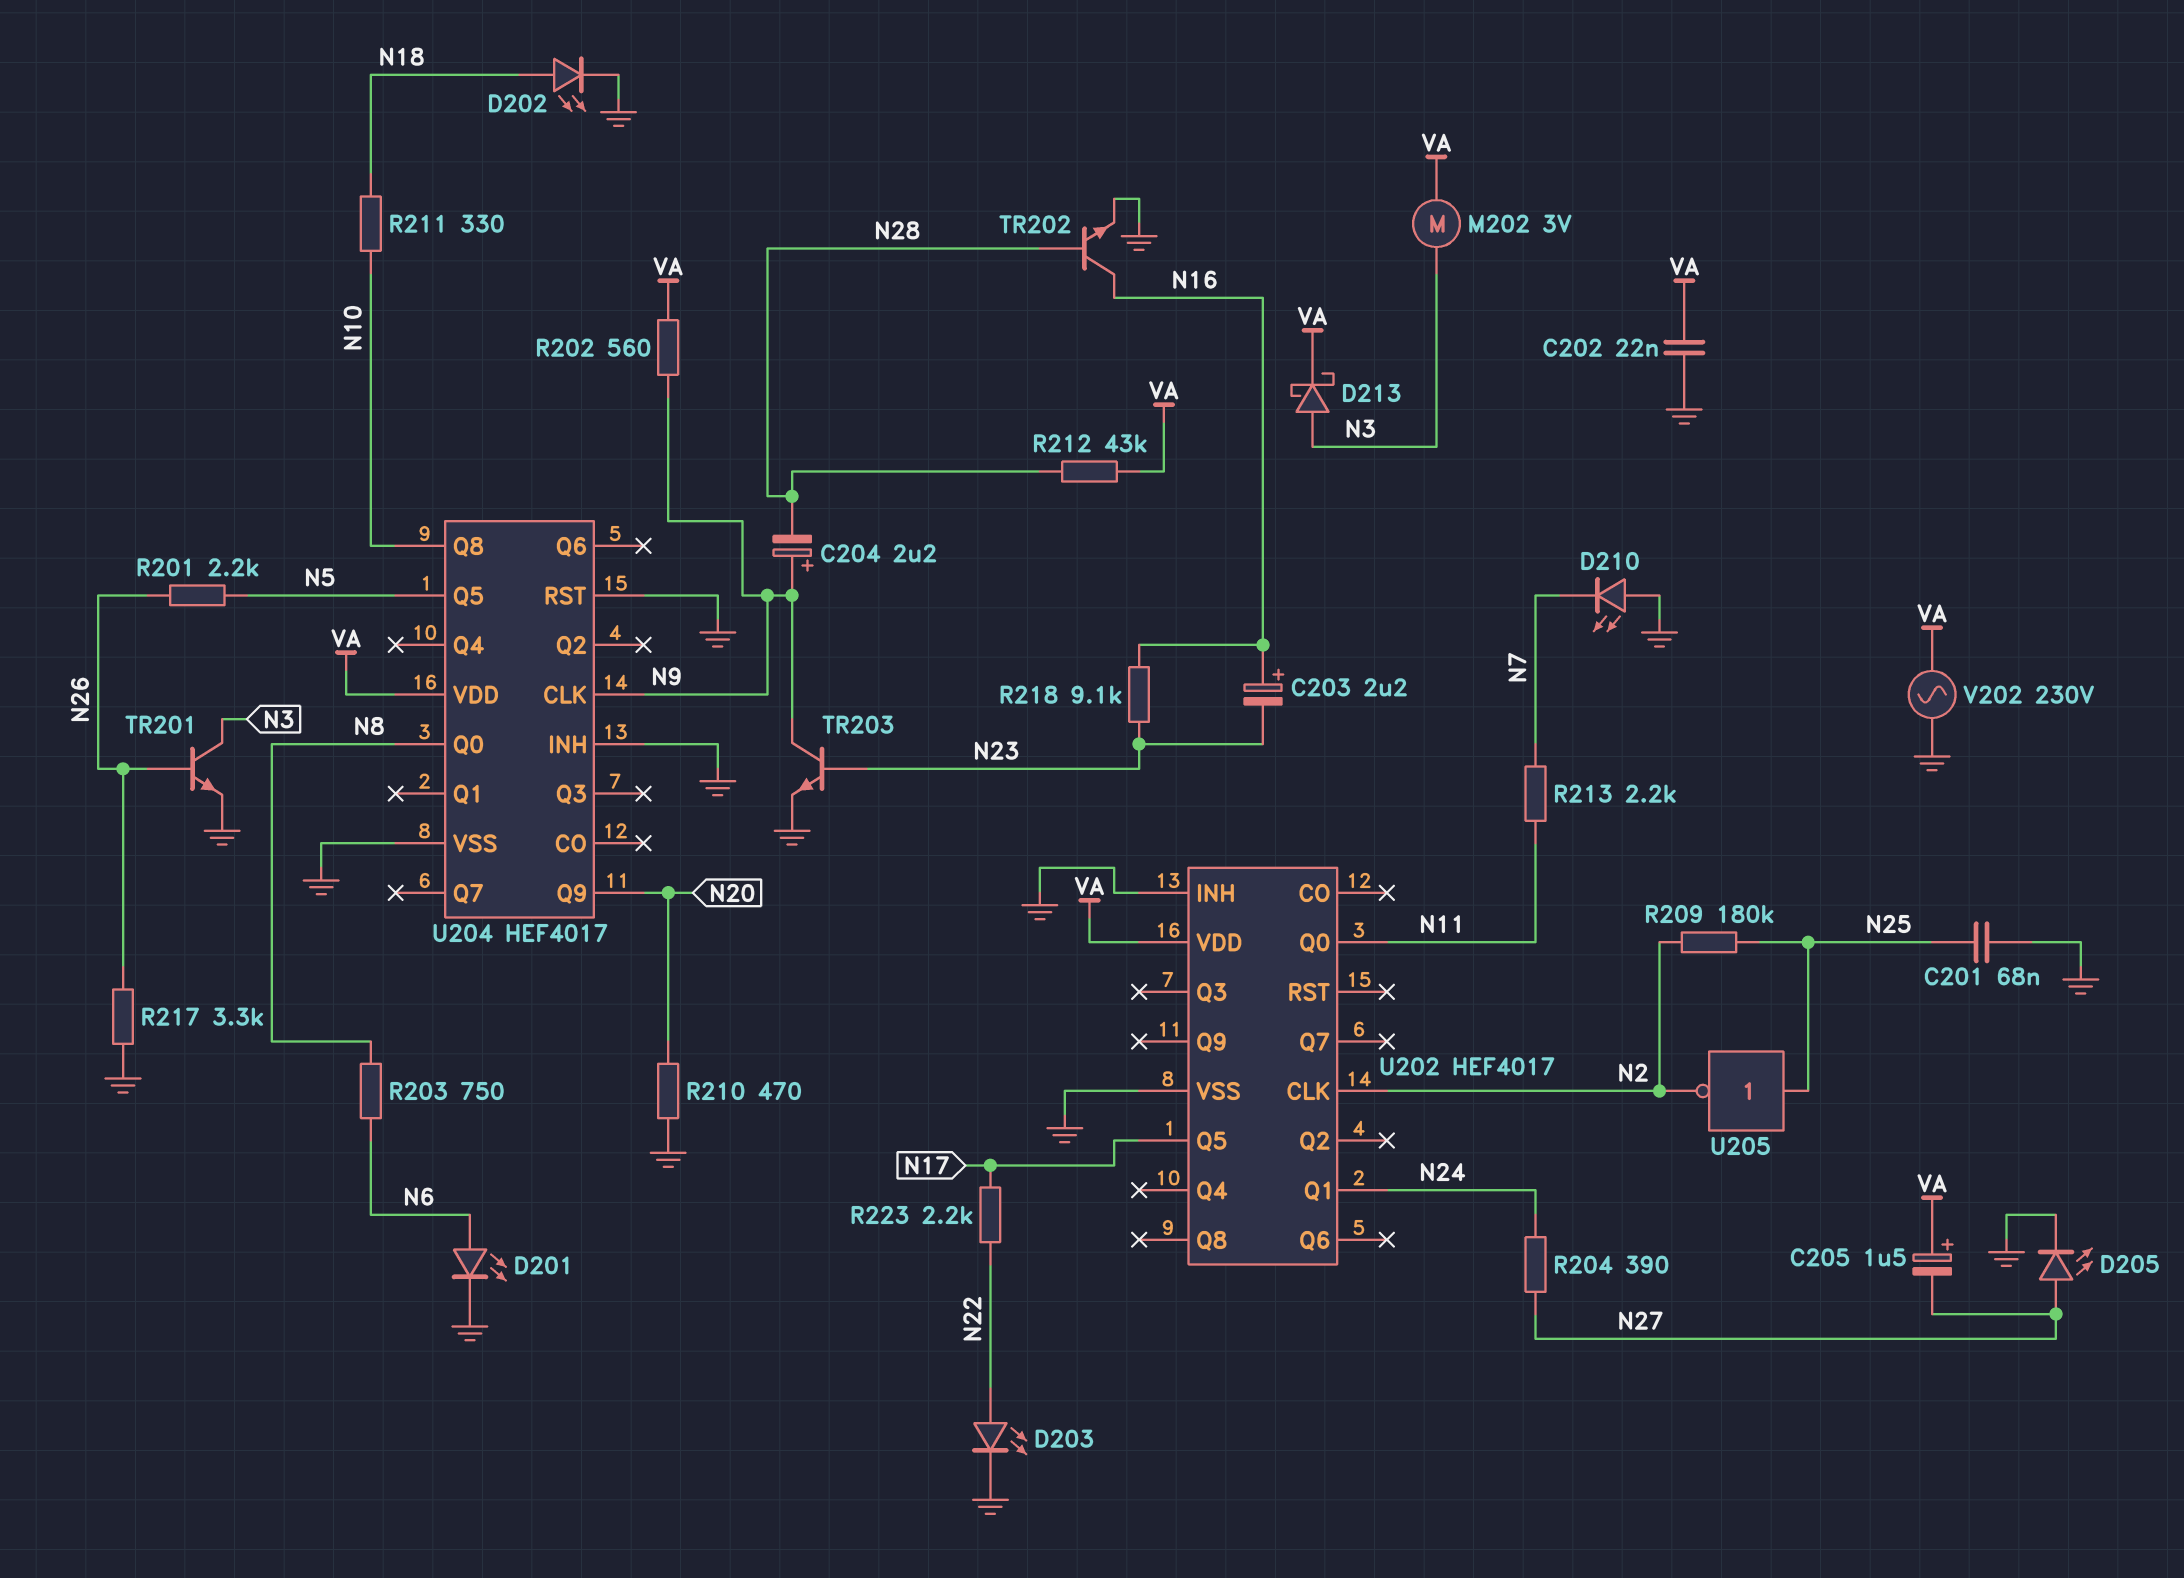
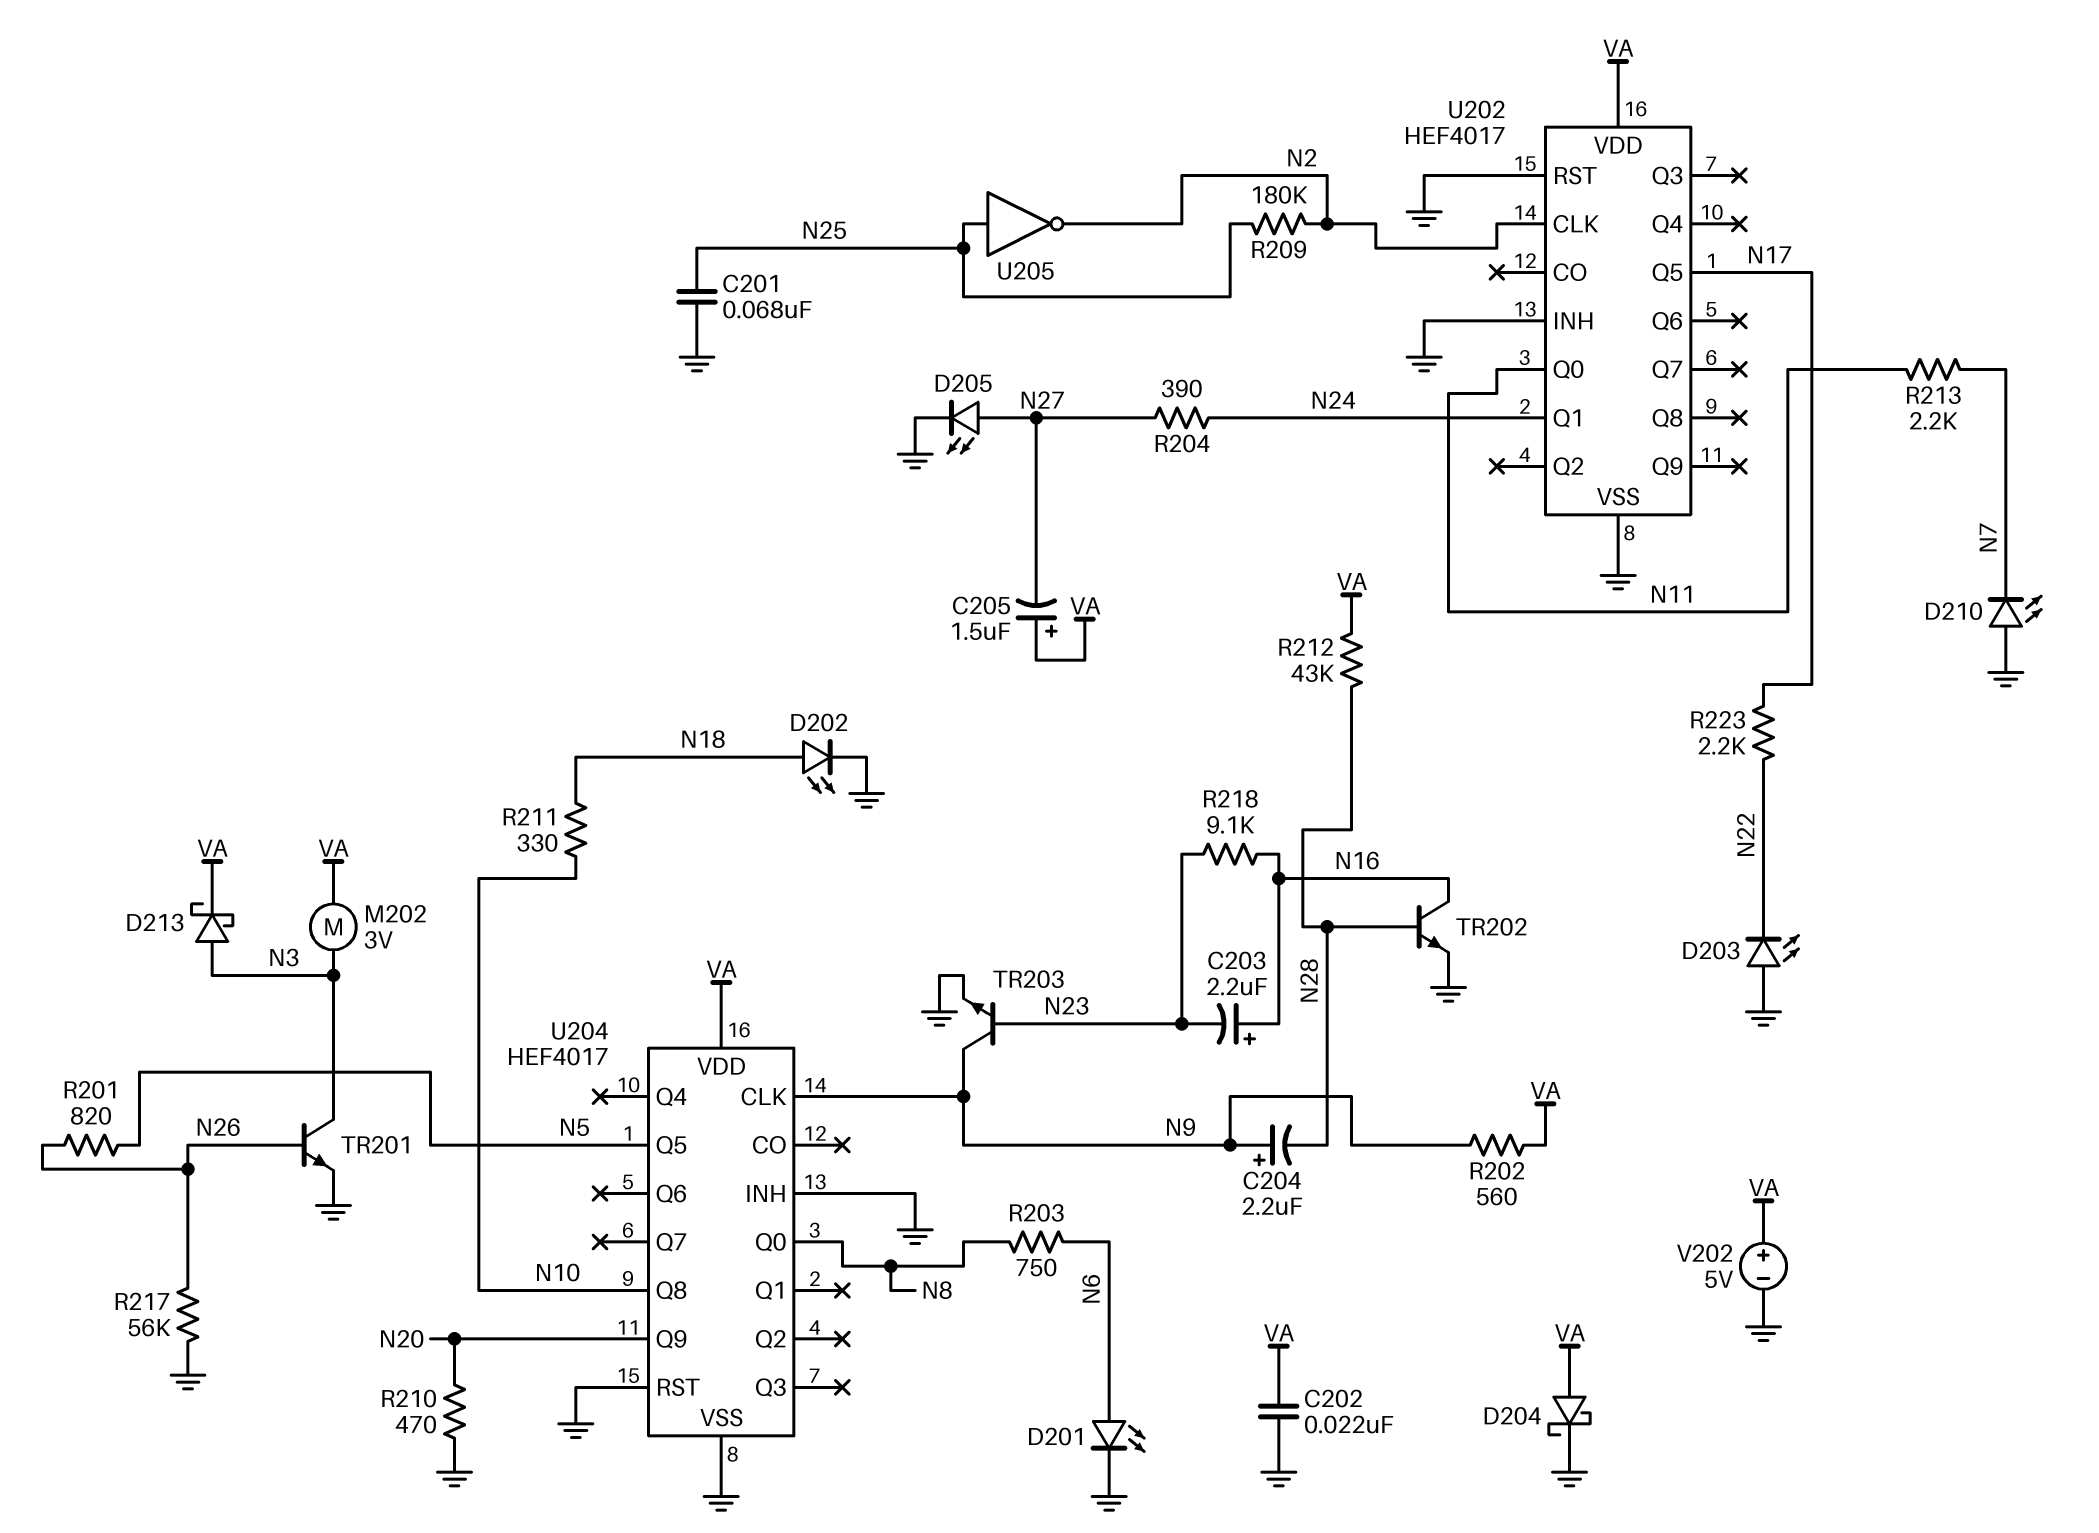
D203: LED (A N22, K GND) -> LED (A GND, K N22)
D204: none -> schottky (A VA, K GND)
R201: 2.2k (N5, N26) -> 820 (N5, N26)
R217: 3.3k (GND, N26) -> 56k (GND, N26)
U202 pin RST: none -> GND
V202: AC 230V (GND, VA) -> 5V (plus VA, minus GND)

